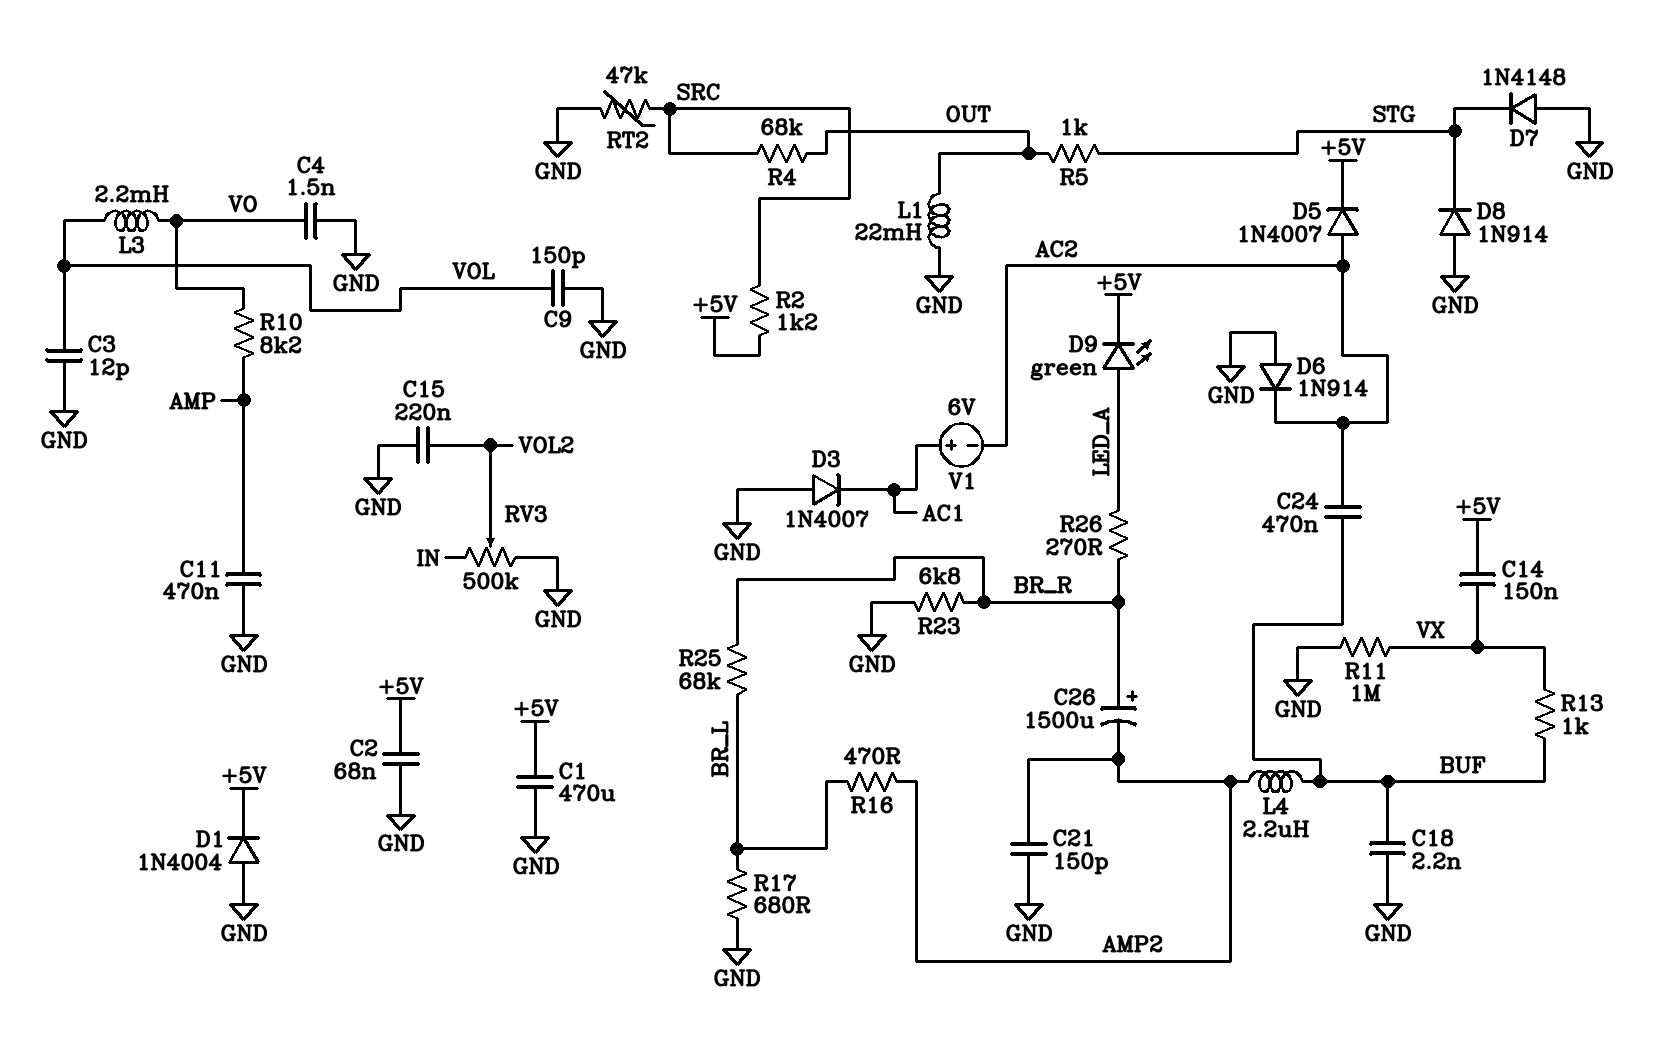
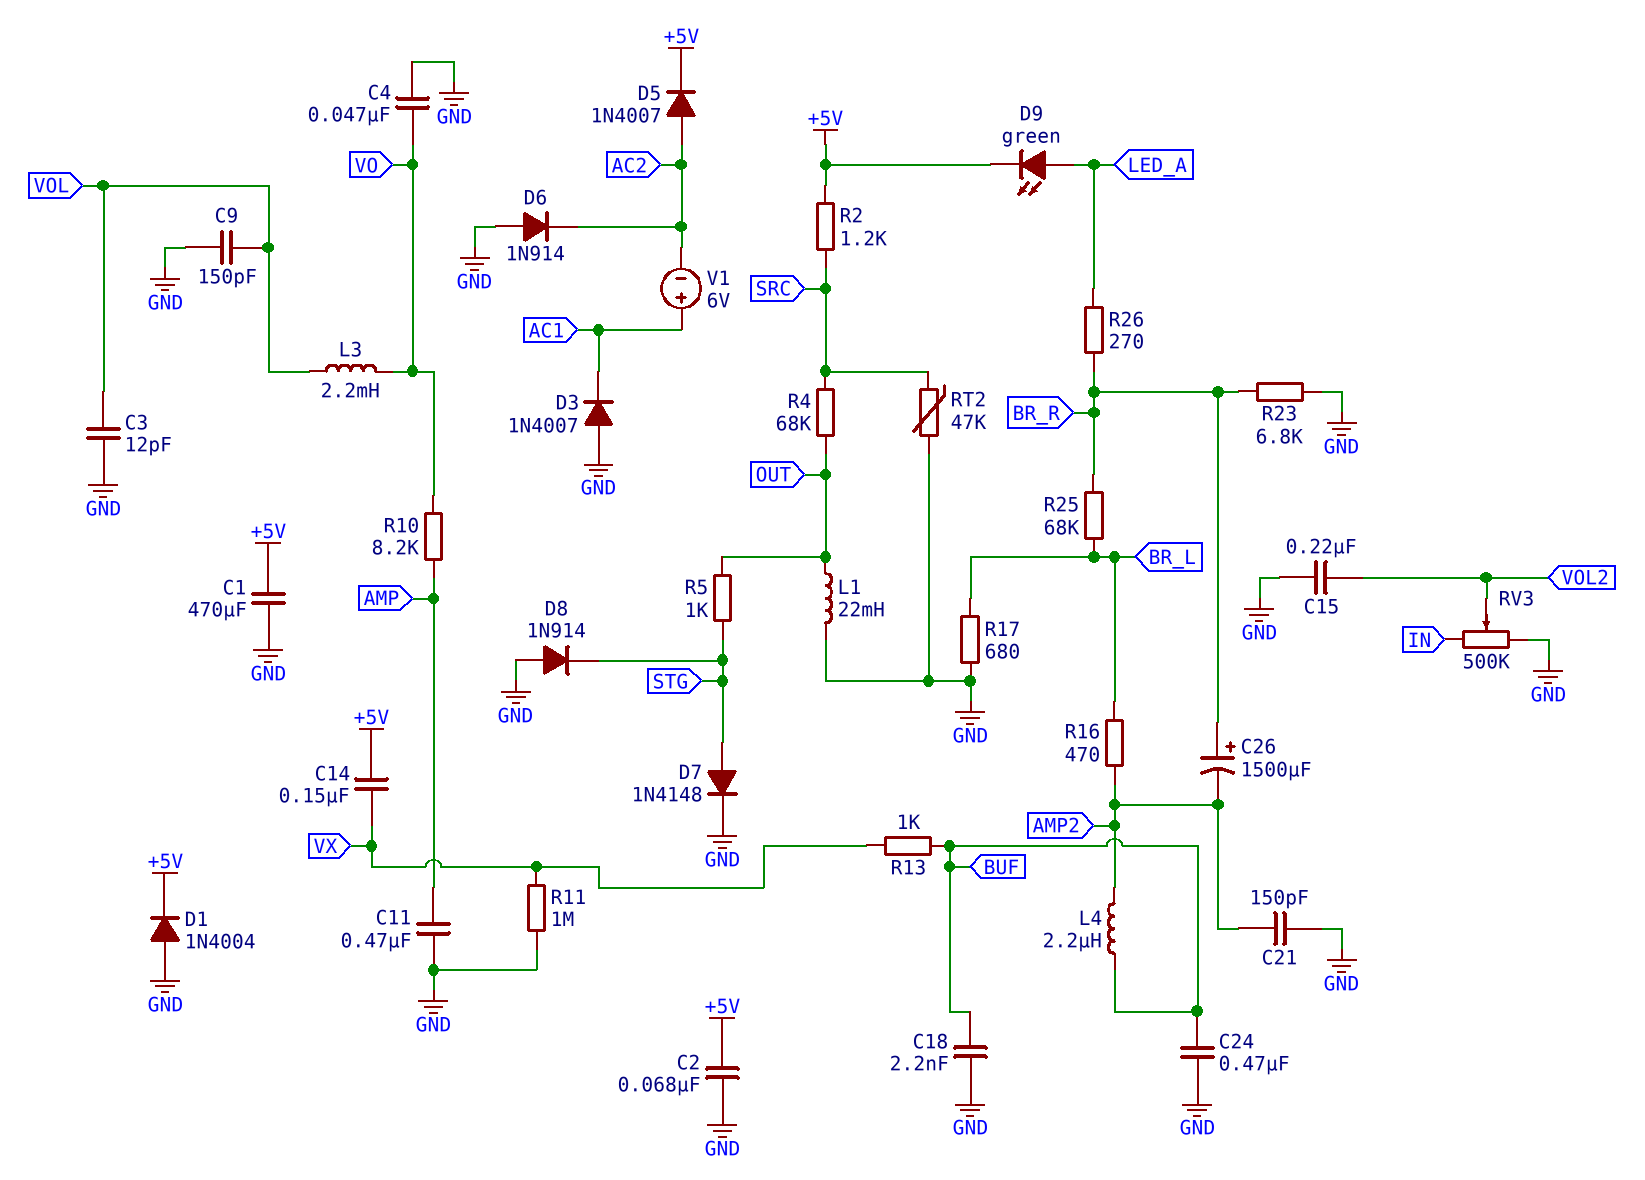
C4: 1.5nF (GND, VO) -> 47nF (GND, VO)
C24: 470nF (AC2, BUF) -> 470nF (BUF, GND)
D7: diode 1N4148 (A GND, K STG) -> diode 1N4148 (A STG, K GND)

